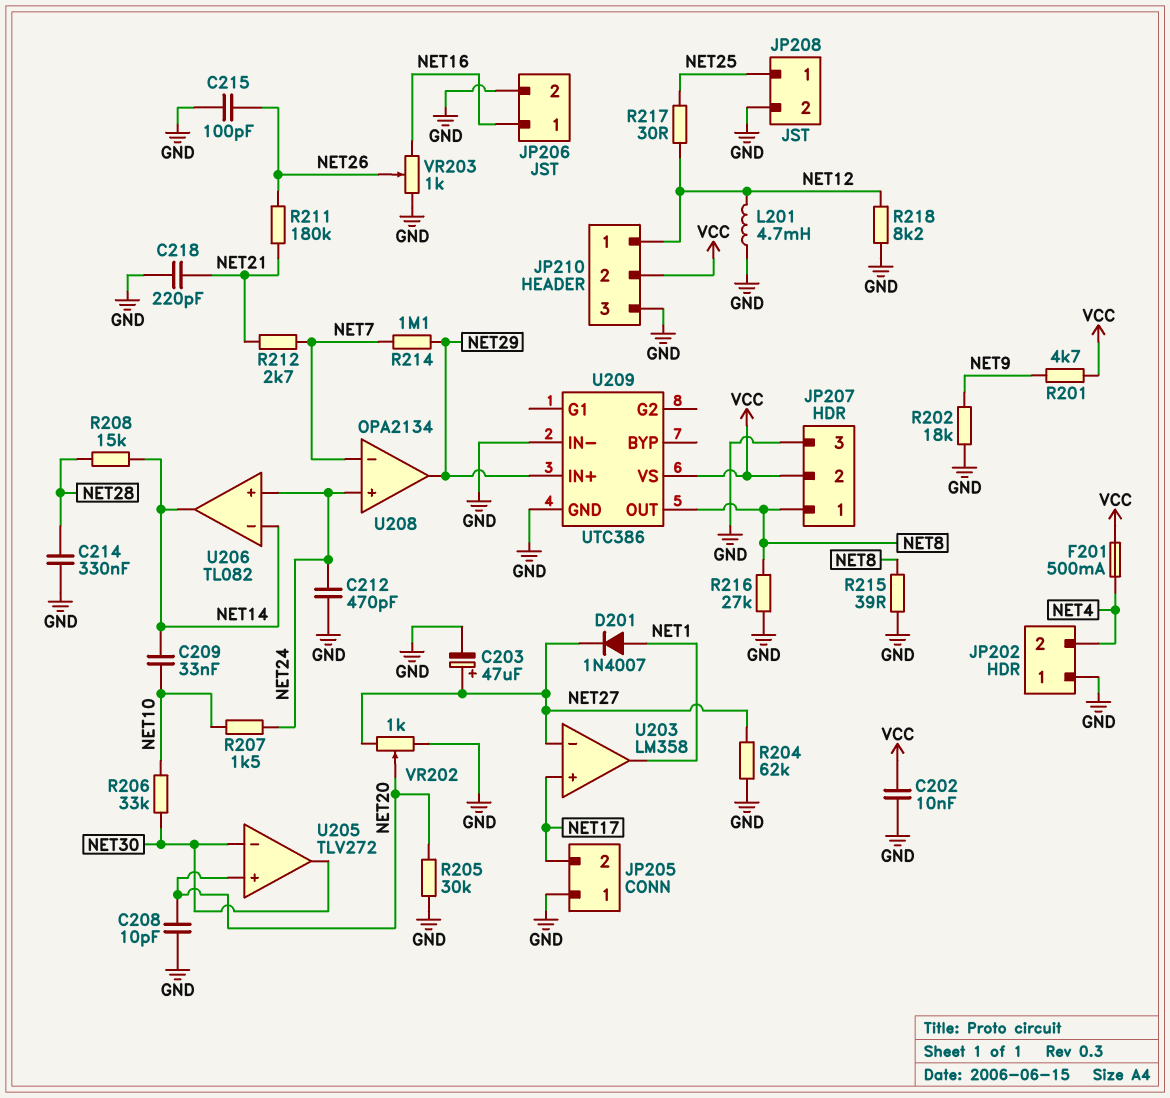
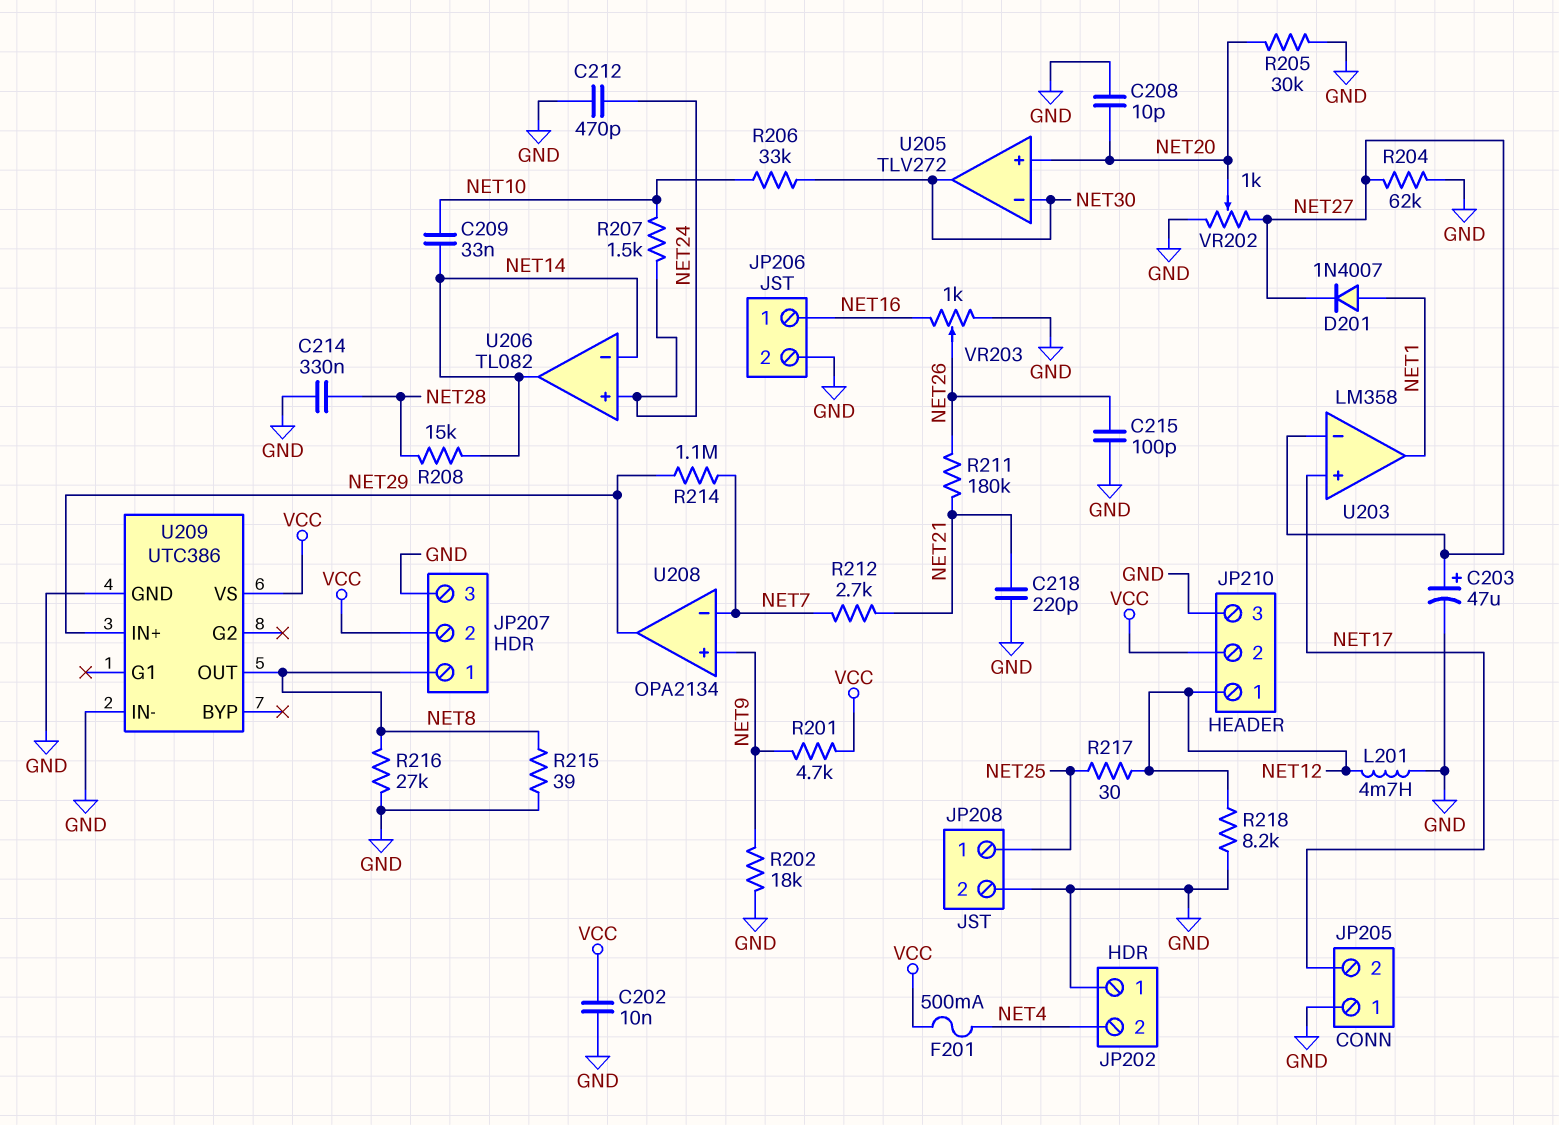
U208 pin in+: NET24 -> NET9

